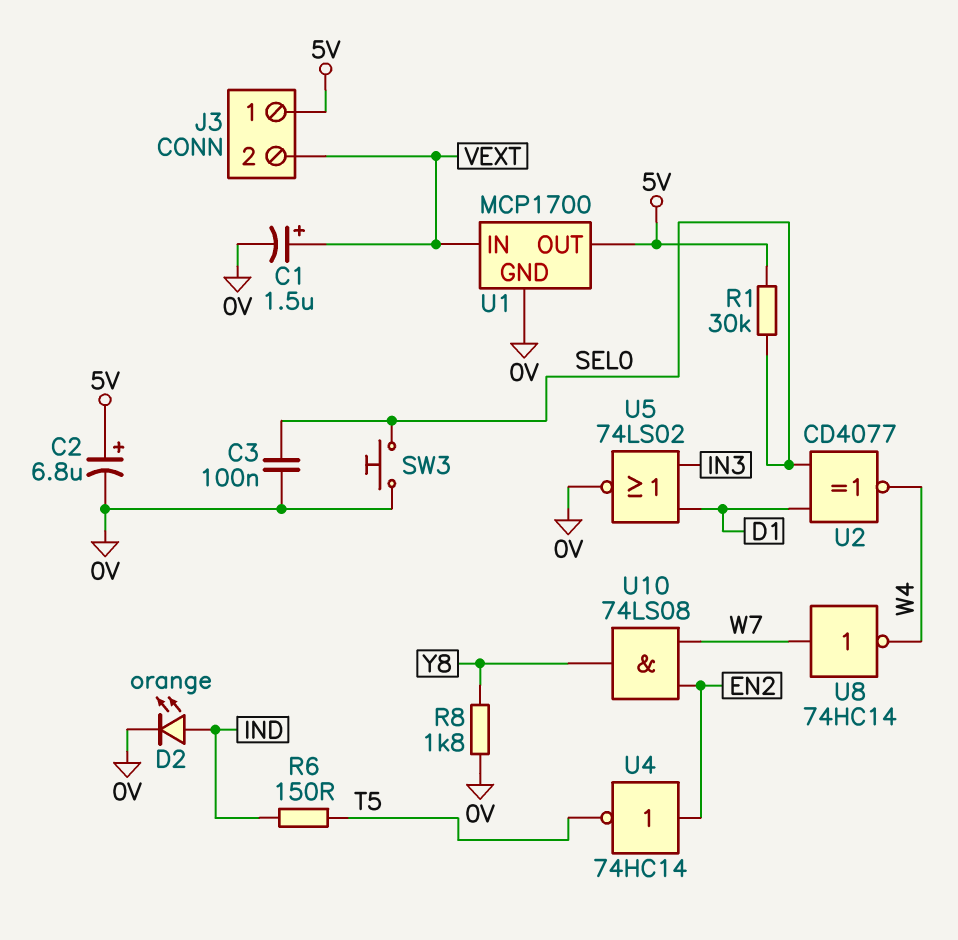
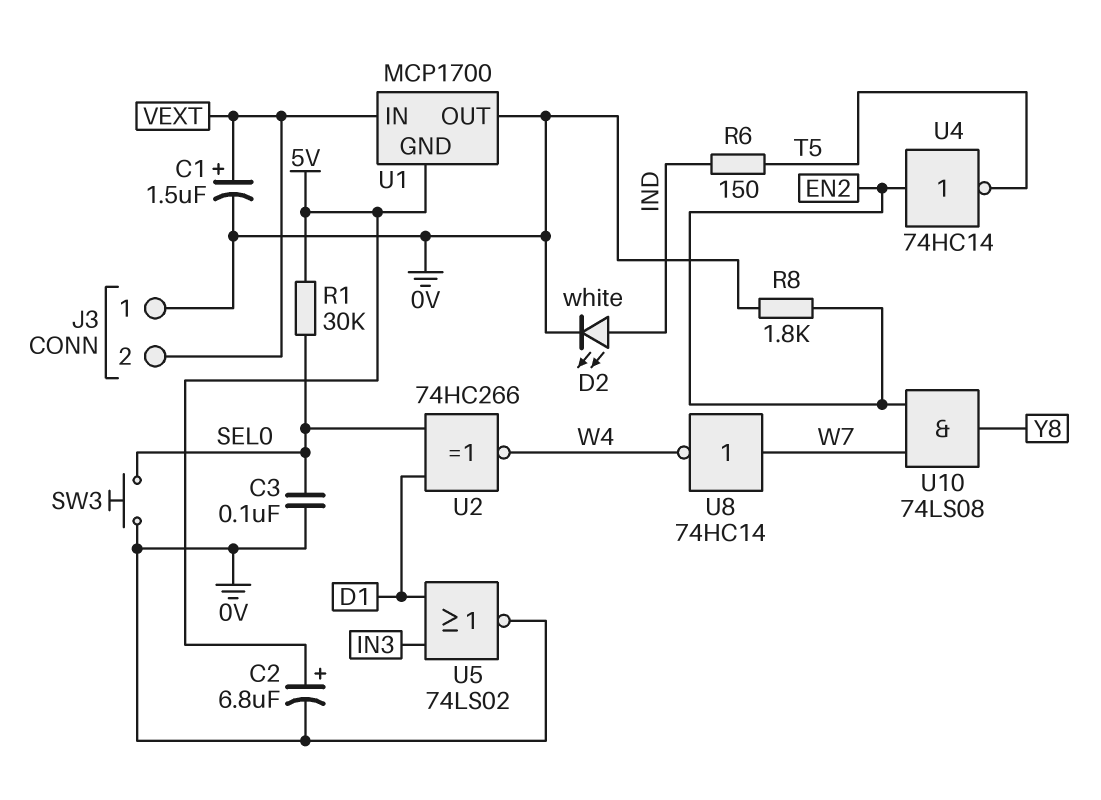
D2: LED orange (A IND, K 0V) -> LED white (A IND, K 0V)
J3 pin 1: 5V -> 0V
R8: 1.8k (0V, Y8) -> 1.8k (0V, EN2)
U1 pin GND: 0V -> 5V
U1 pin OUT: 5V -> 0V
U2: XNOR CD4077 (in D1, in SEL0, out W4) -> XNOR 74HC266 (in D1, in SEL0, out W4)

